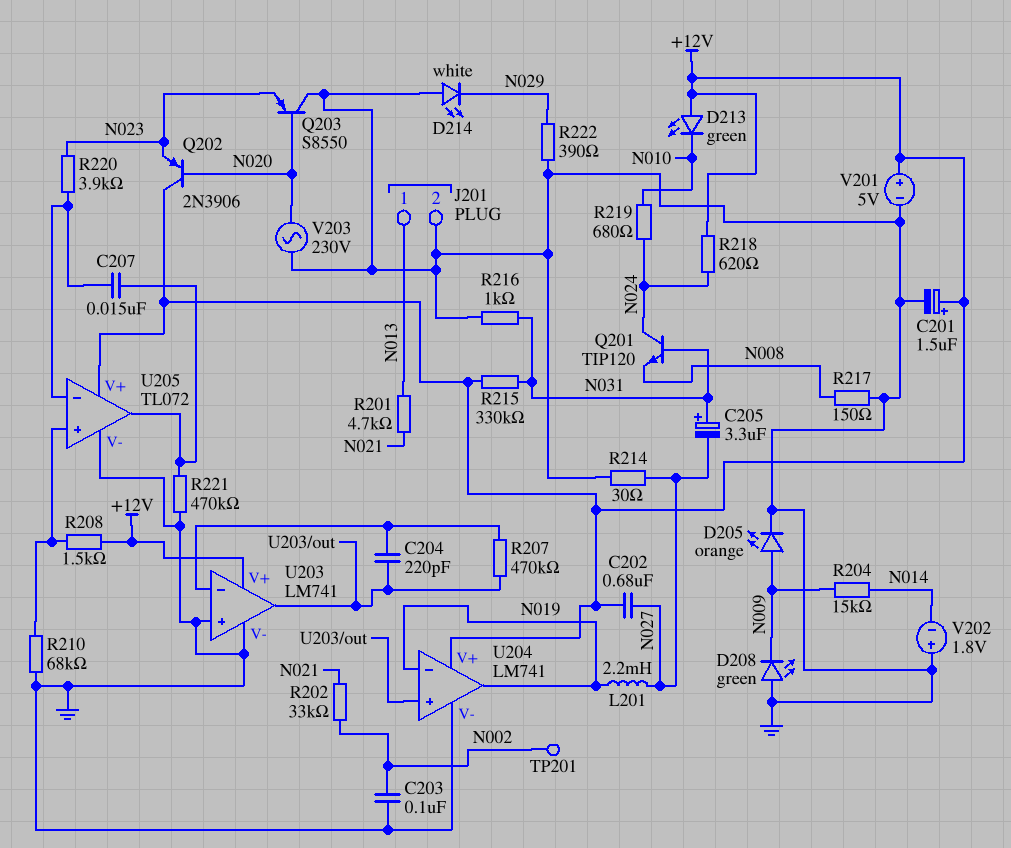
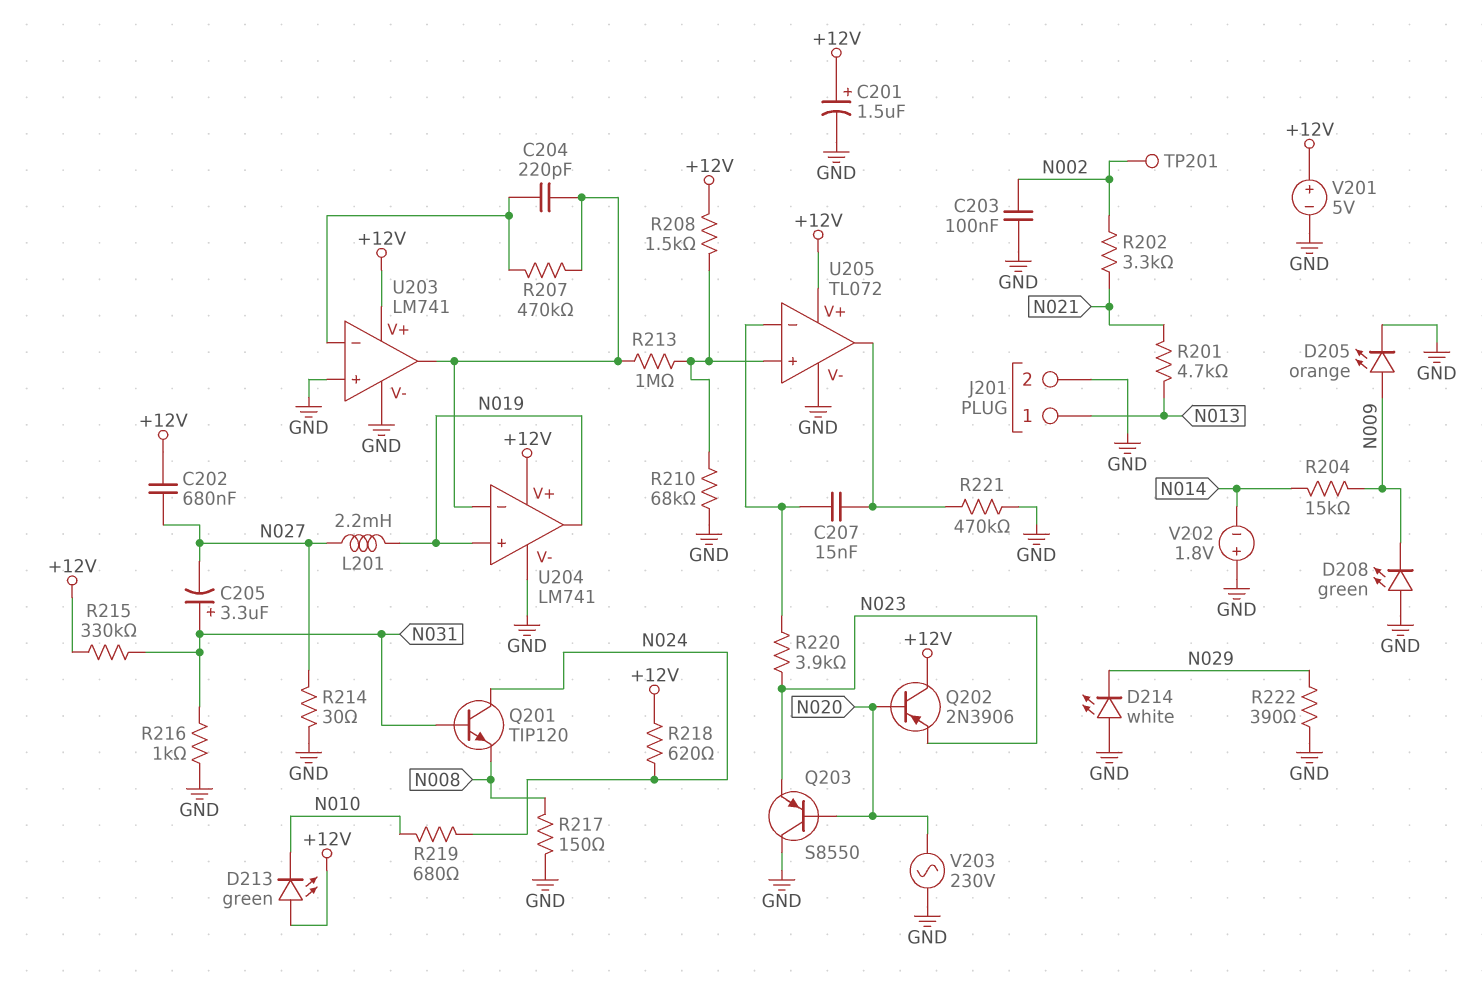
R202: 33k (N002, N021) -> 3.3k (N002, N021)
R213: none -> 1M (U203/out, U205/in+)
U204 pin in+: U203/out -> N019
U204 pin in-: N019 -> U203/out

